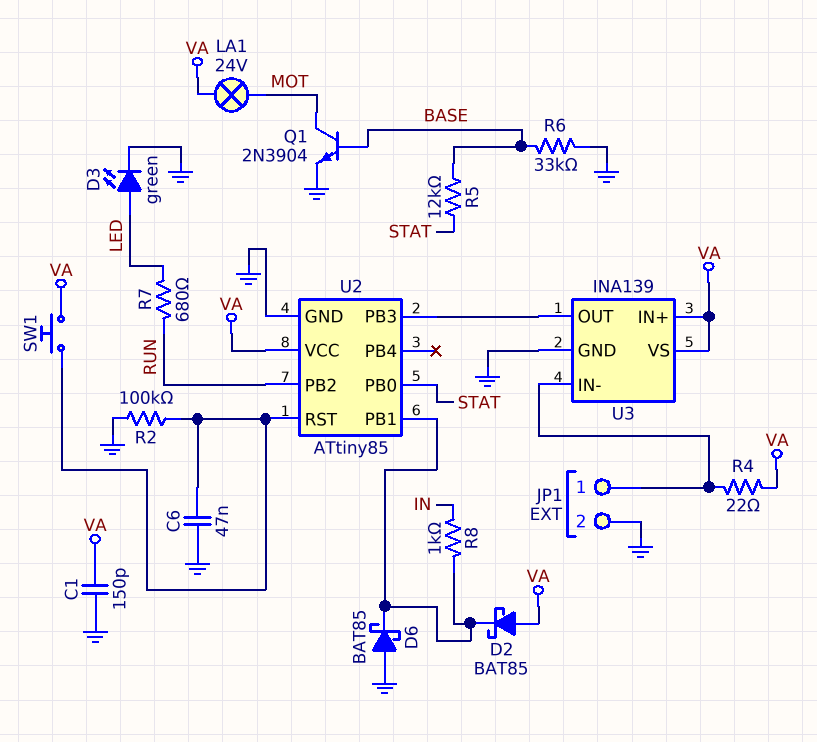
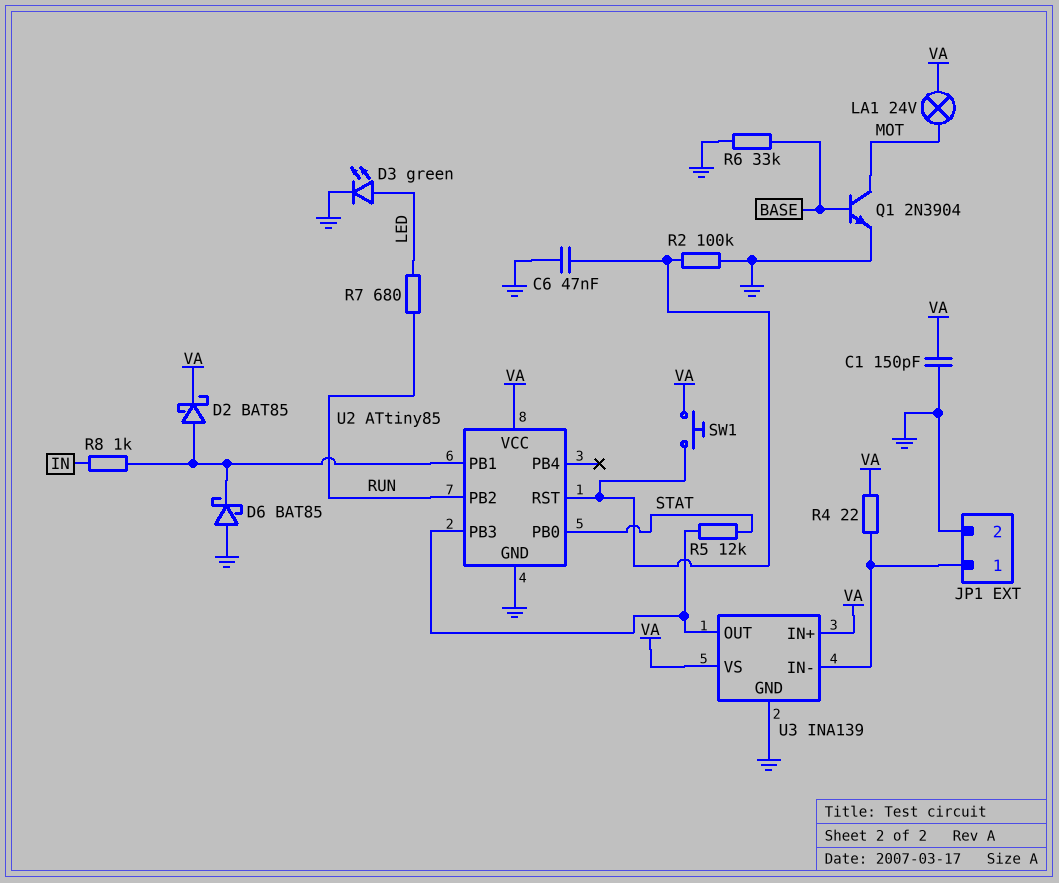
D2: schottky BAT85 (A VA, K U2/PB1) -> schottky BAT85 (A U2/PB1, K VA)
R5: 12k (BASE, STAT) -> 12k (STAT, U2/PB3)

